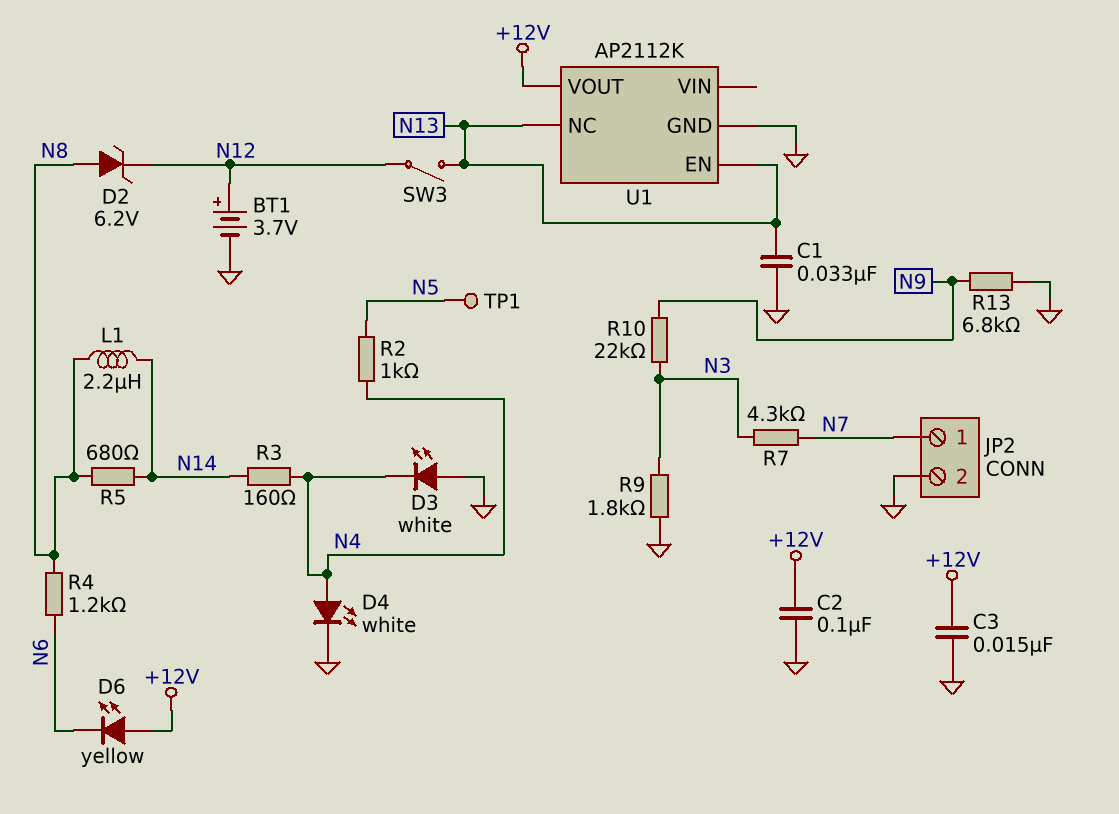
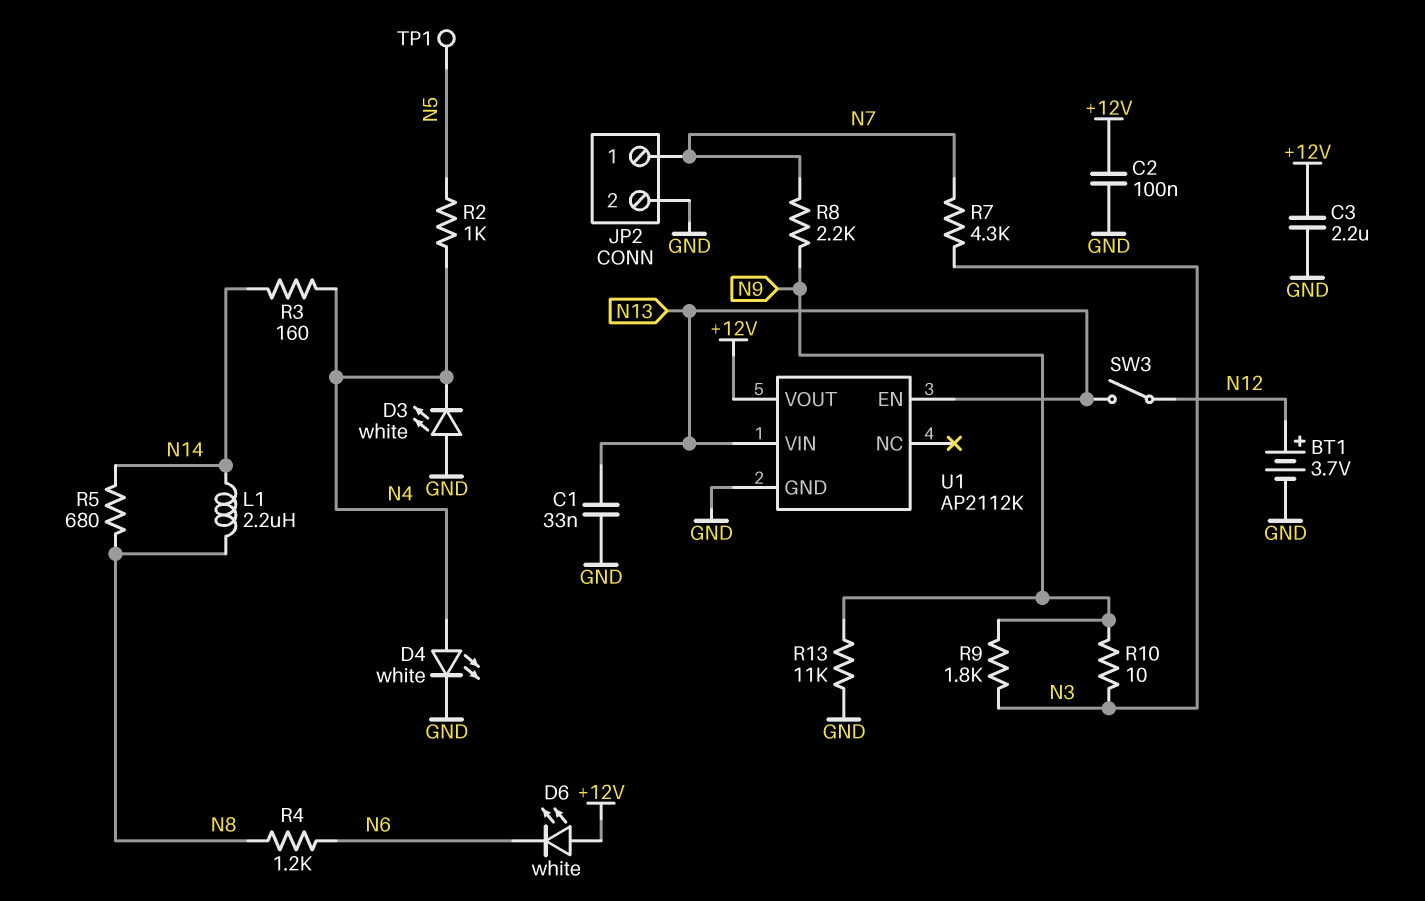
C3: 15nF (+12V, GND) -> 2.2uF (+12V, GND)
D2: zener 6.2V (A N8, K N12) -> none
D6: LED yellow (A +12V, K N6) -> LED white (A +12V, K N6)
R8: none -> 2.2k (N7, N9)
R9: 1.8k (GND, N3) -> 1.8k (N3, N9)
R10: 22k (N3, N9) -> 10 (N3, N9)
R13: 6.8k (GND, N9) -> 11k (GND, N9)
U1 pin NC: N13 -> none
U1 pin VIN: none -> N13

